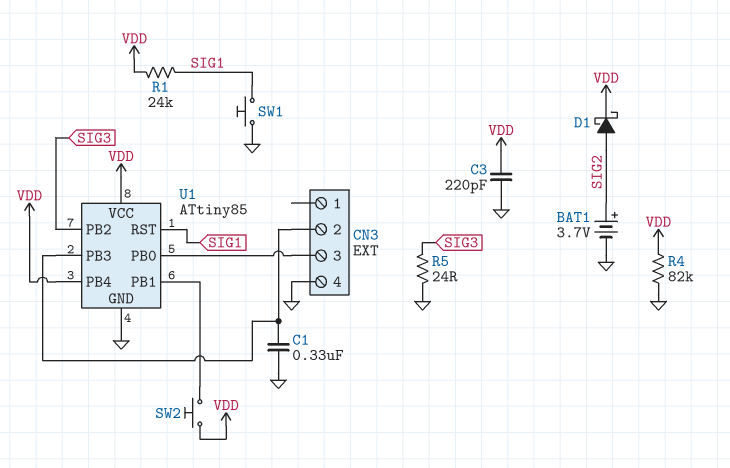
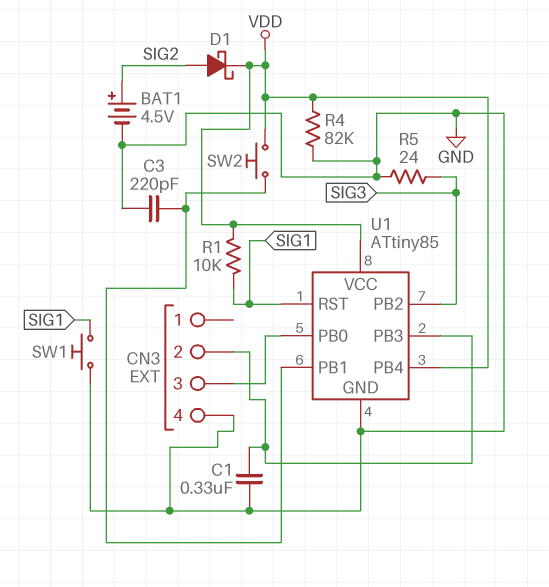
BAT1: 3.7V (plus SIG2, minus GND) -> 4.5V (plus SIG2, minus GND)
C3: 220pF (GND, VDD) -> 220pF (GND, U1/PB1)
R1: 24k (SIG1, VDD) -> 10k (SIG1, VDD)

